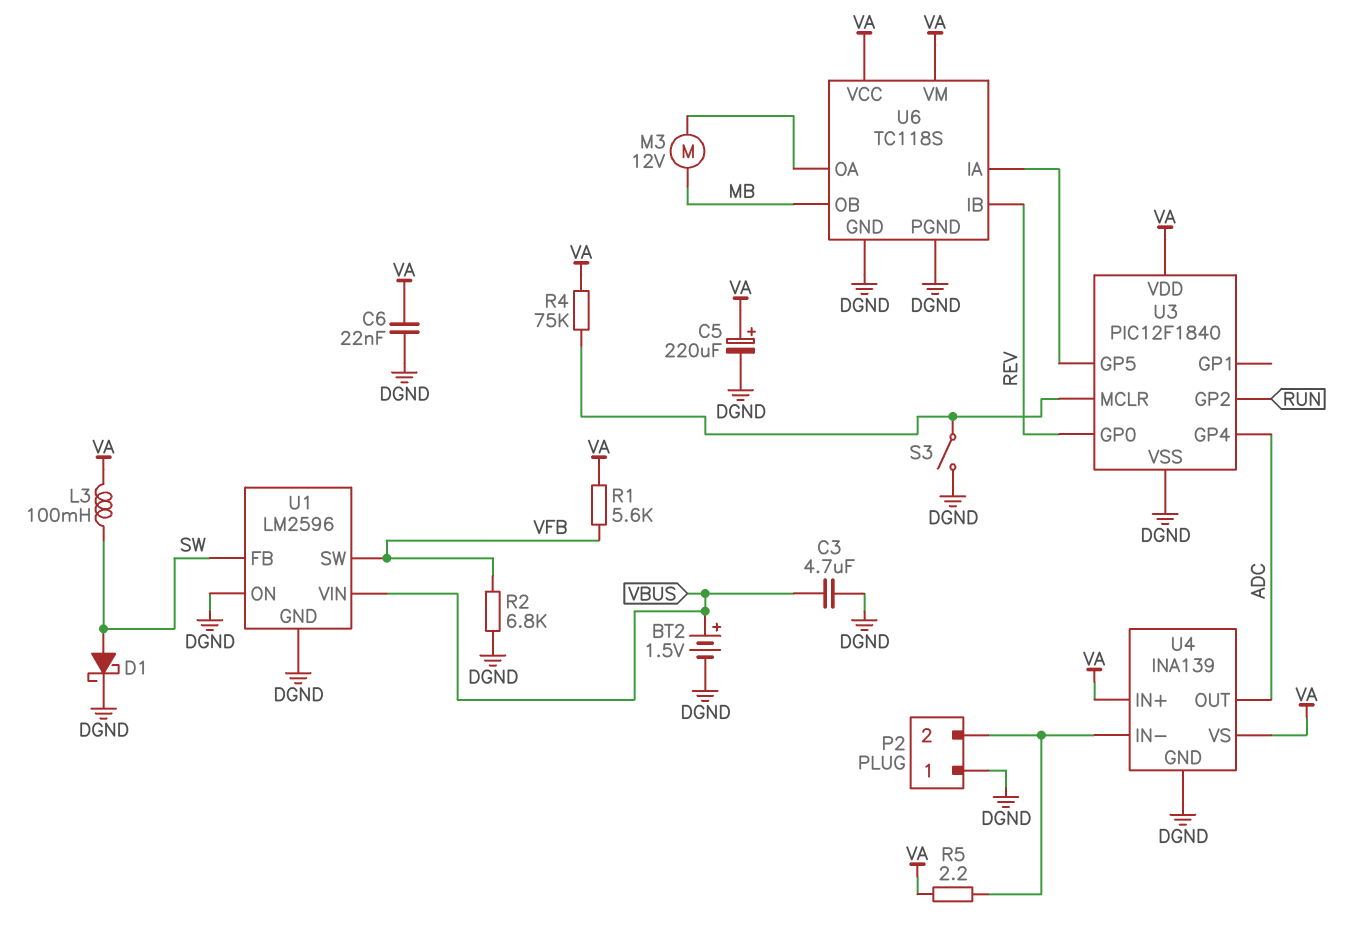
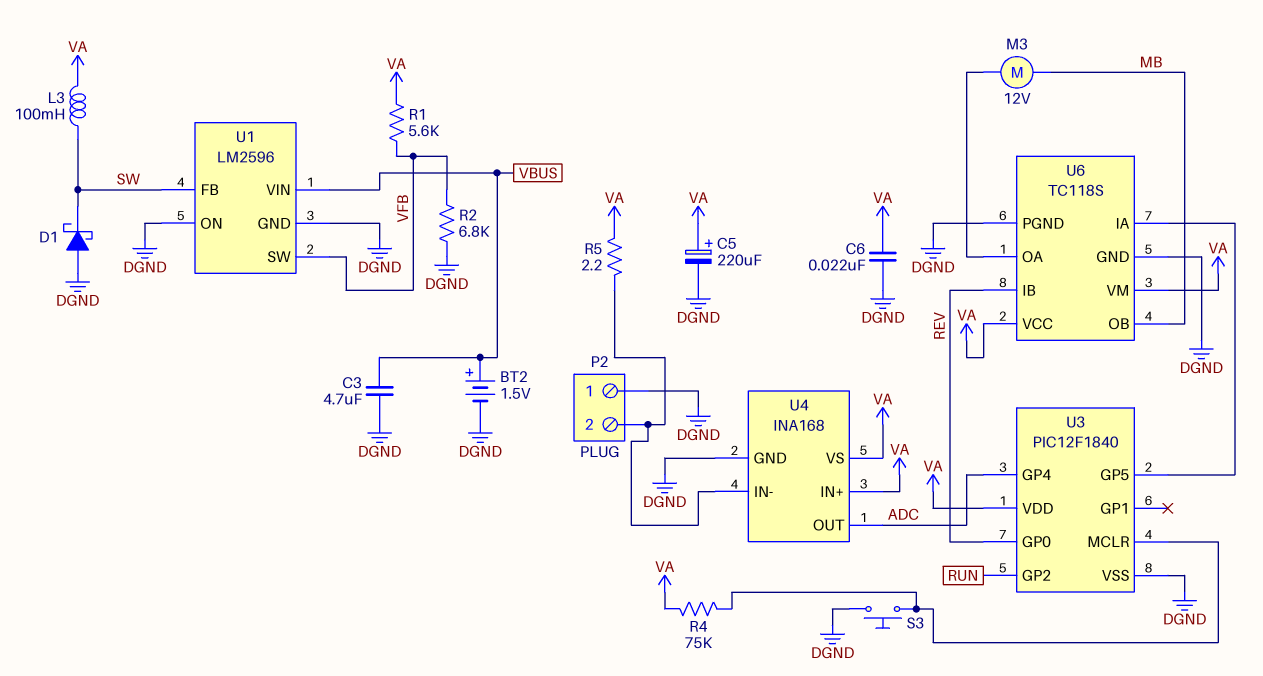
D1: schottky (A SW, K DGND) -> schottky (A DGND, K SW)
S3: switch (DGND, U3/MCLR) -> button (DGND, U3/MCLR)
U4: INA139 -> INA168

